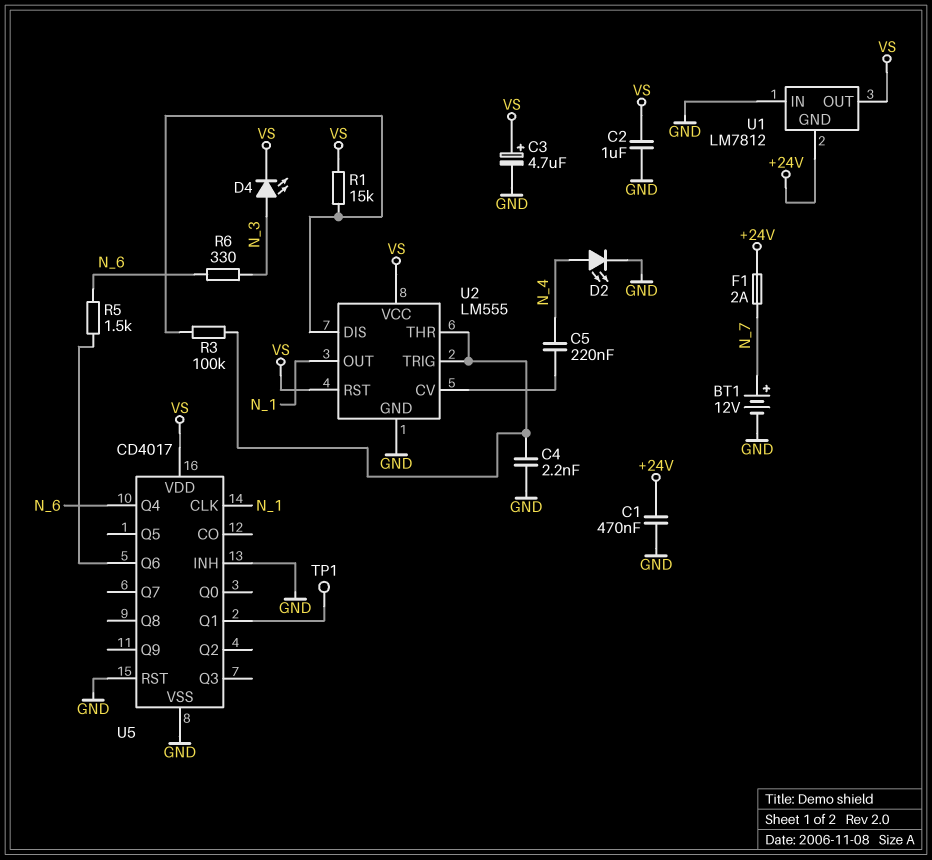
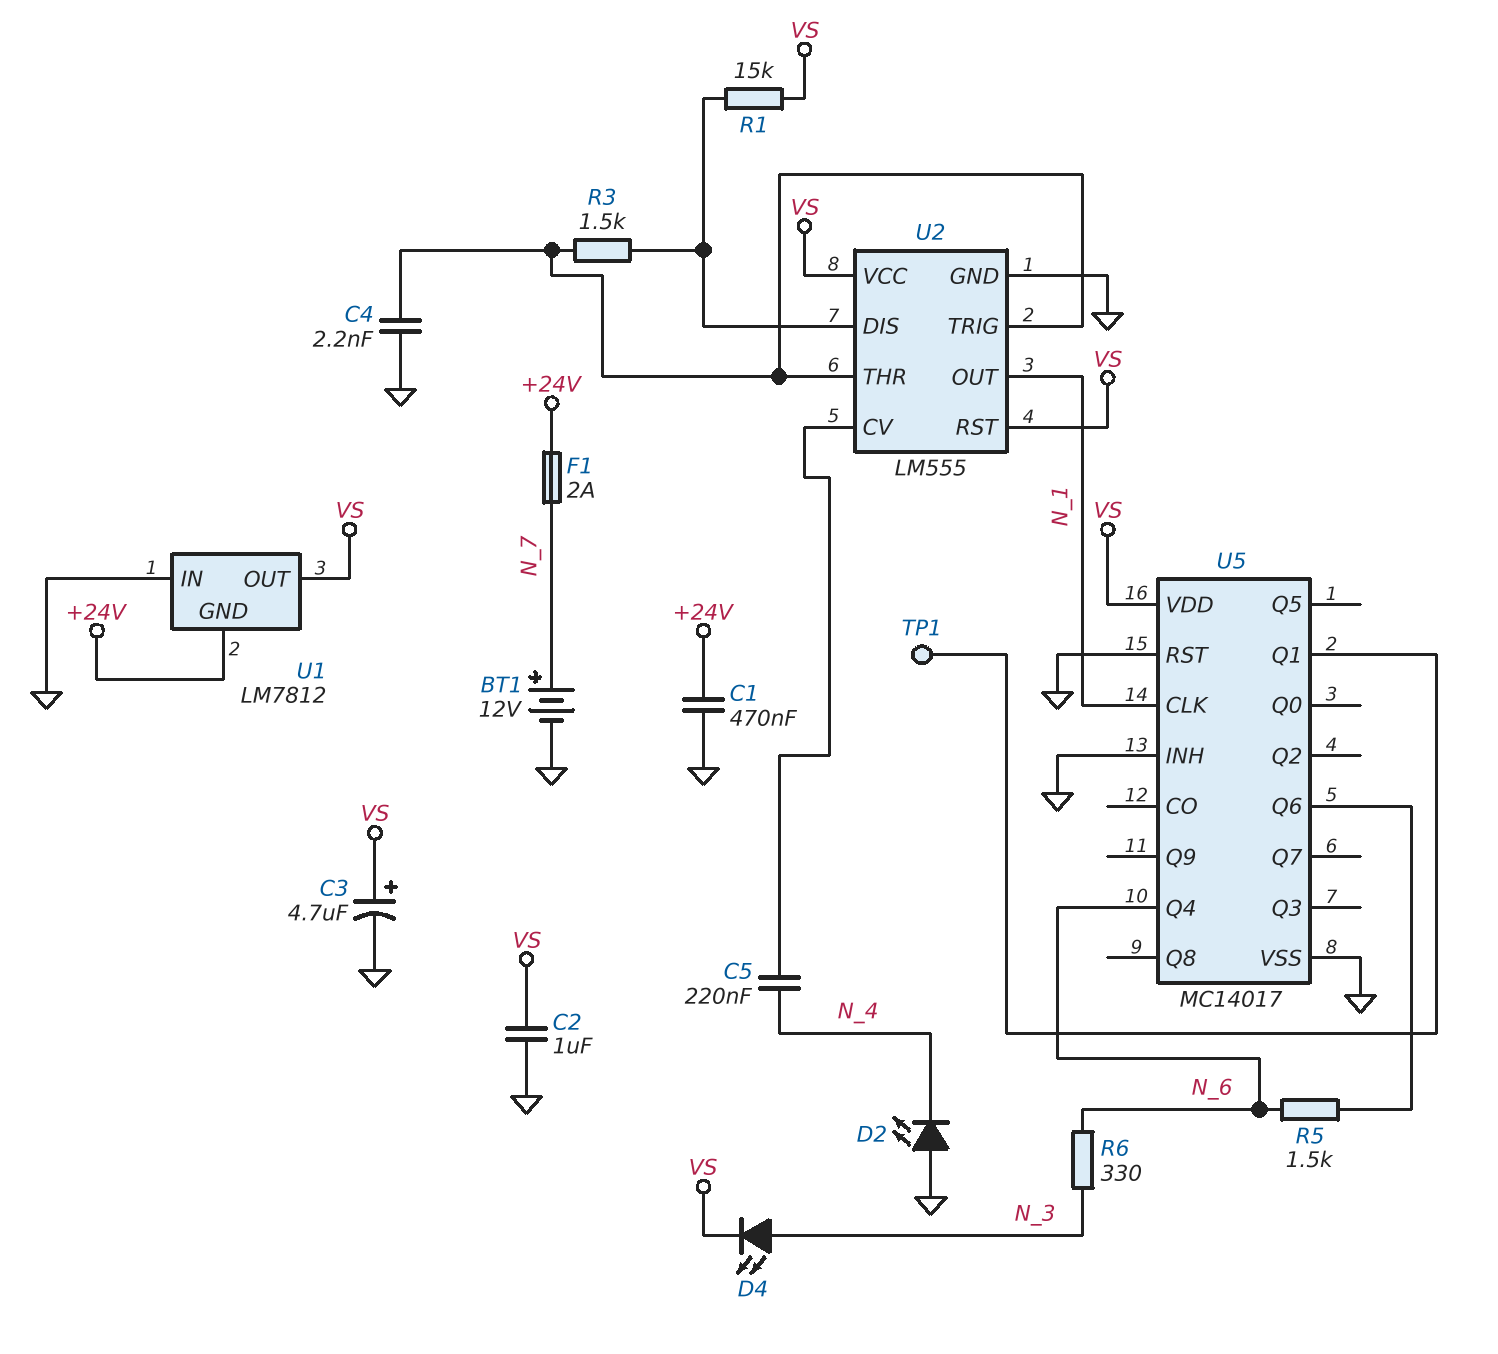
D2: LED (A N_4, K GND) -> LED (A GND, K N_4)
R3: 100k (U2/DIS, U2/THR) -> 1.5k (U2/DIS, U2/THR)
U5: CD4017 -> MC14017

